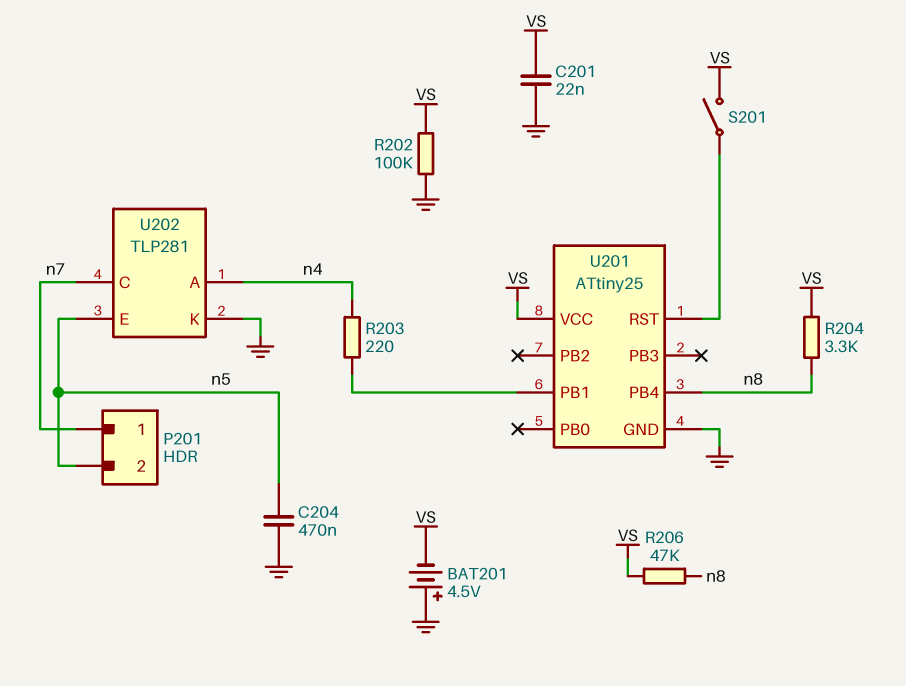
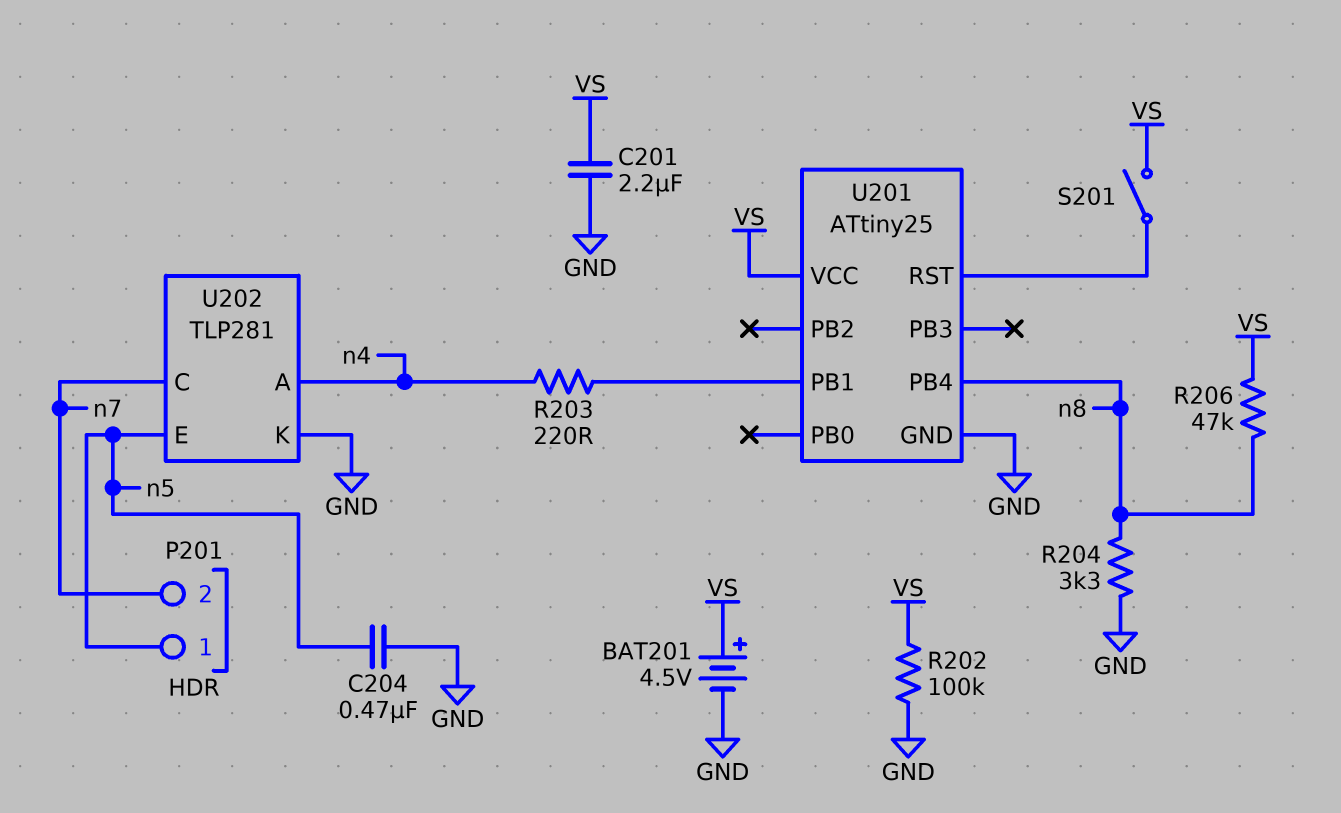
BAT201: 4.5V (plus GND, minus VS) -> 4.5V (plus VS, minus GND)
C201: 22nF (GND, VS) -> 2.2uF (GND, VS)
P201 pin 1: n7 -> n5
P201 pin 2: n5 -> n7
R204: 3.3k (VS, n8) -> 3.3k (GND, n8)

